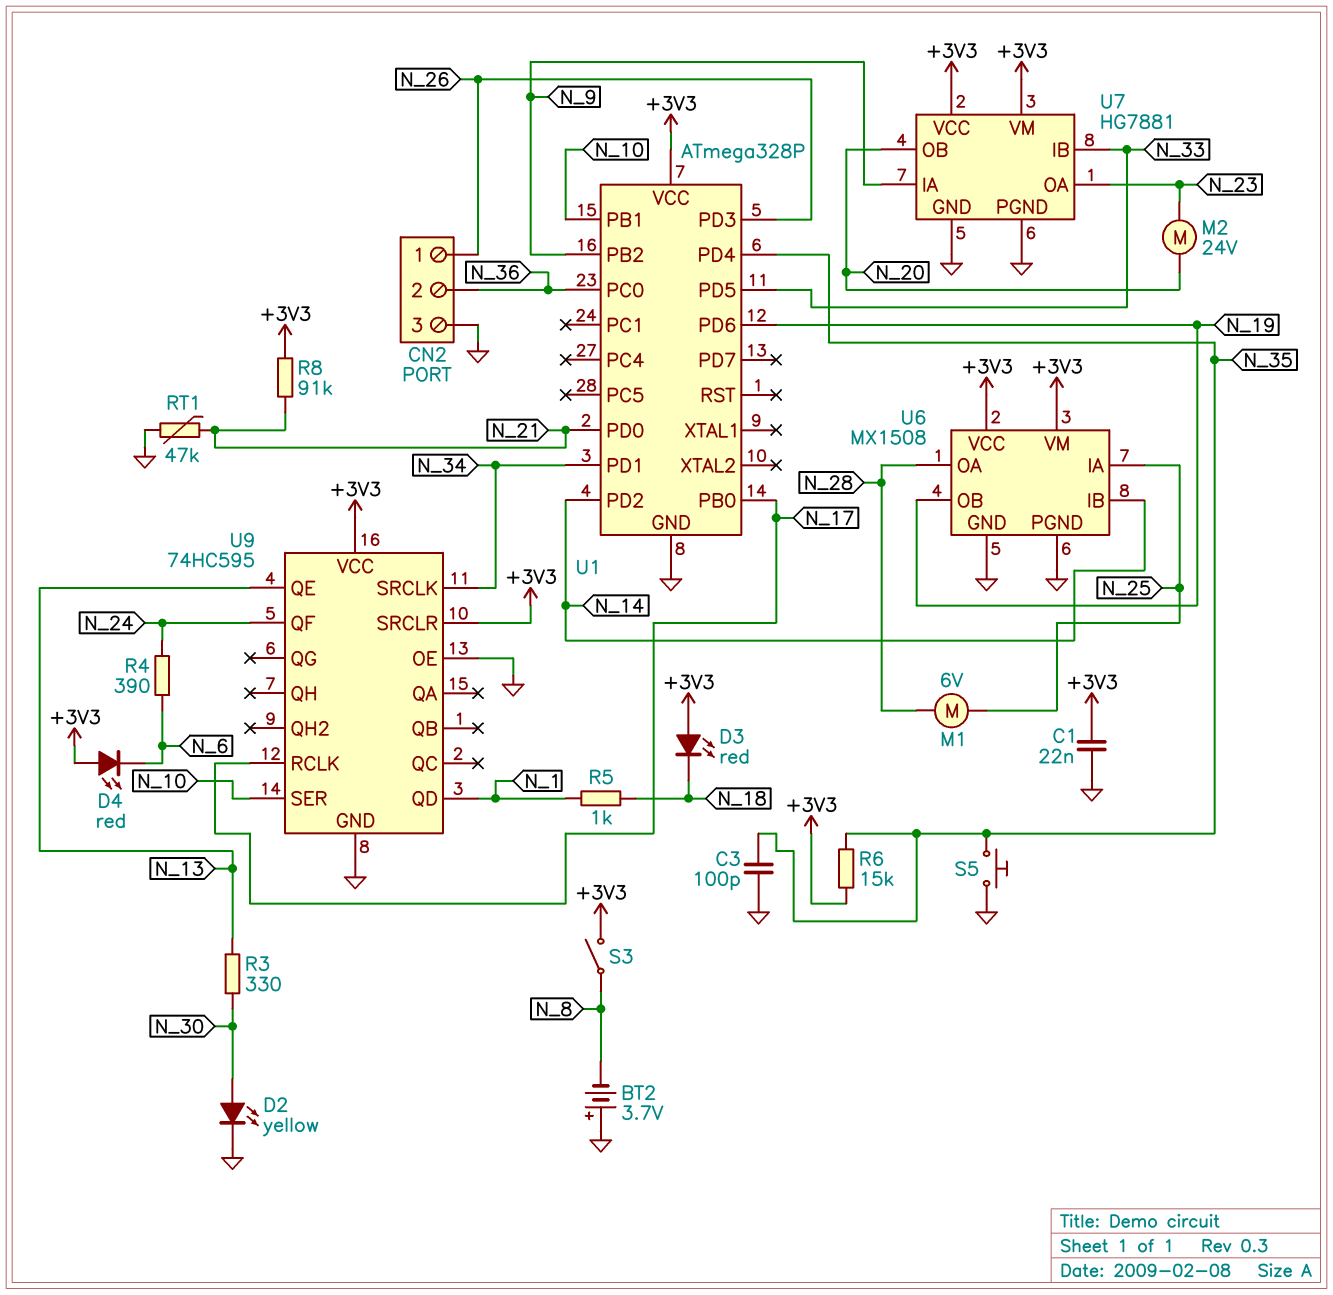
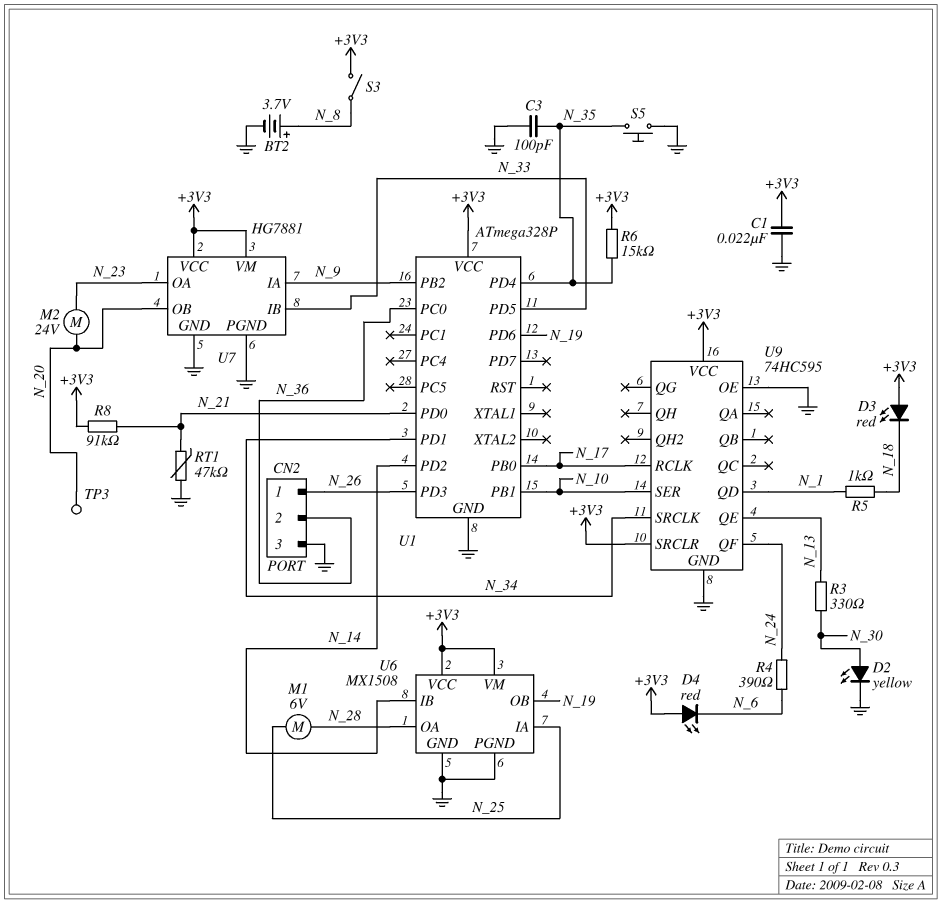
BT2: 3.7V (plus GND, minus N_8) -> 3.7V (plus N_8, minus GND)
TP3: none -> test point (N_20)

